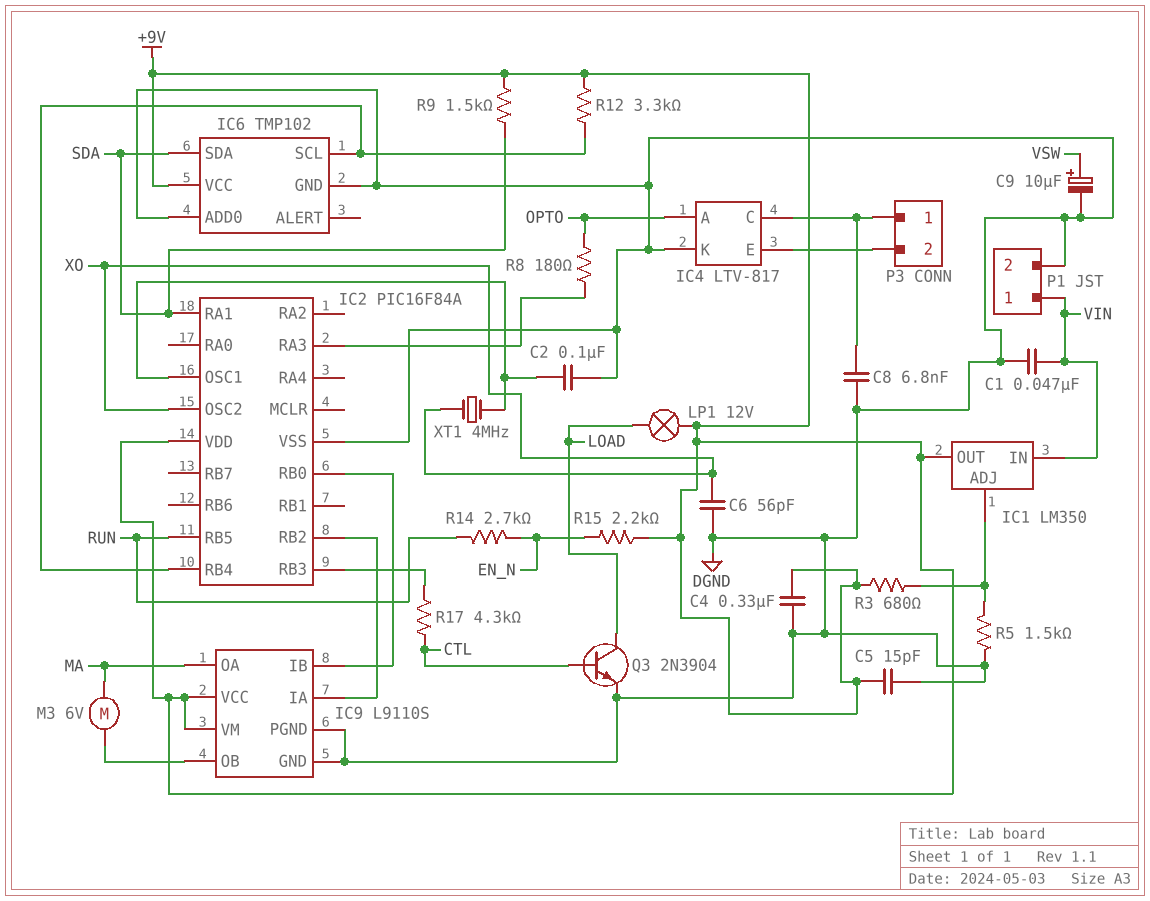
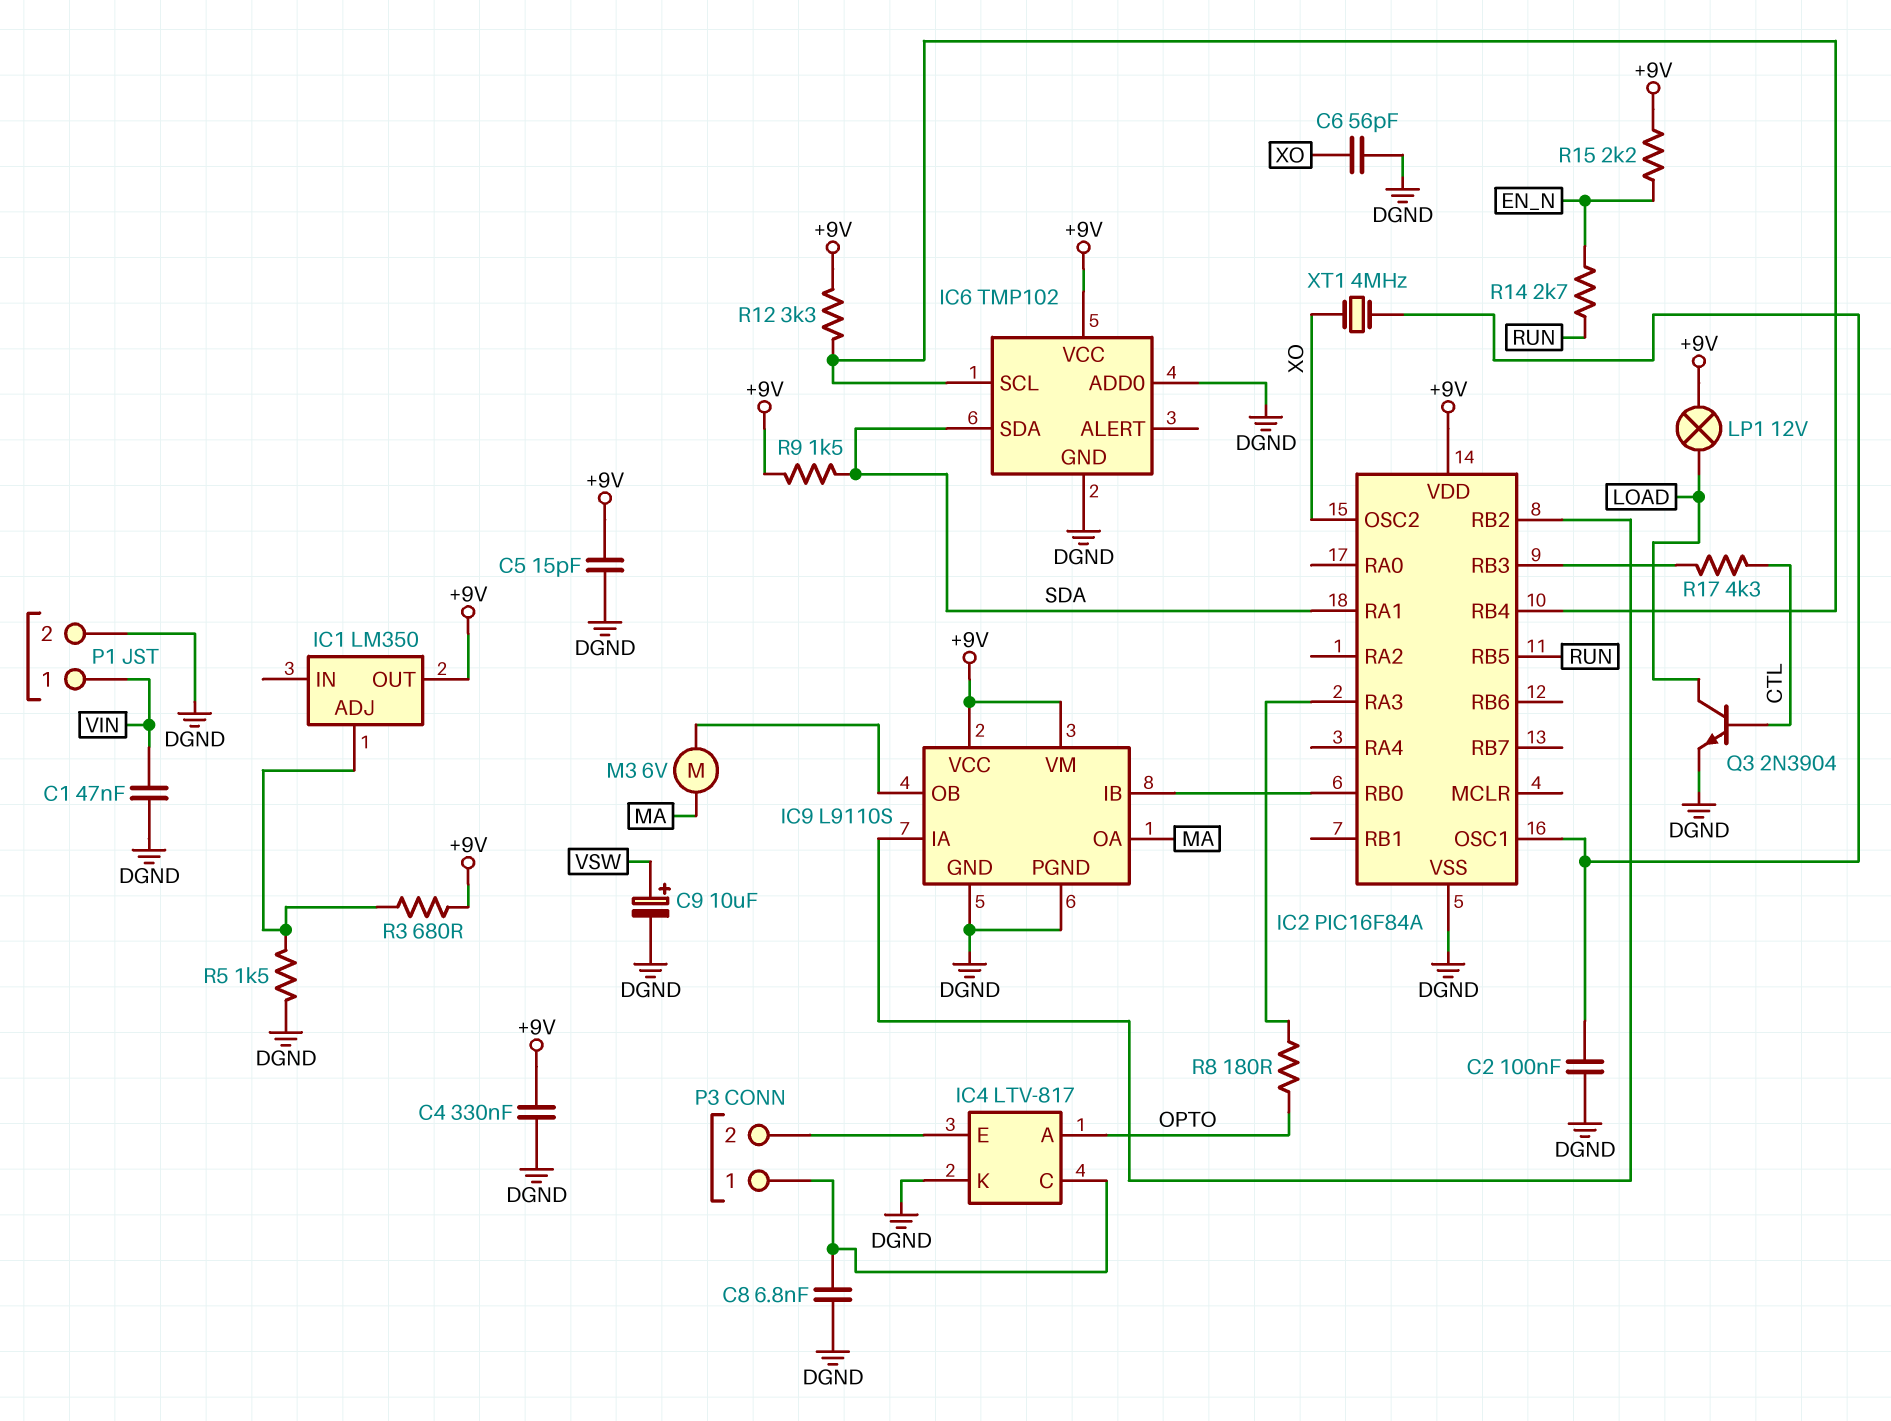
IC1 pin IN: VIN -> none

